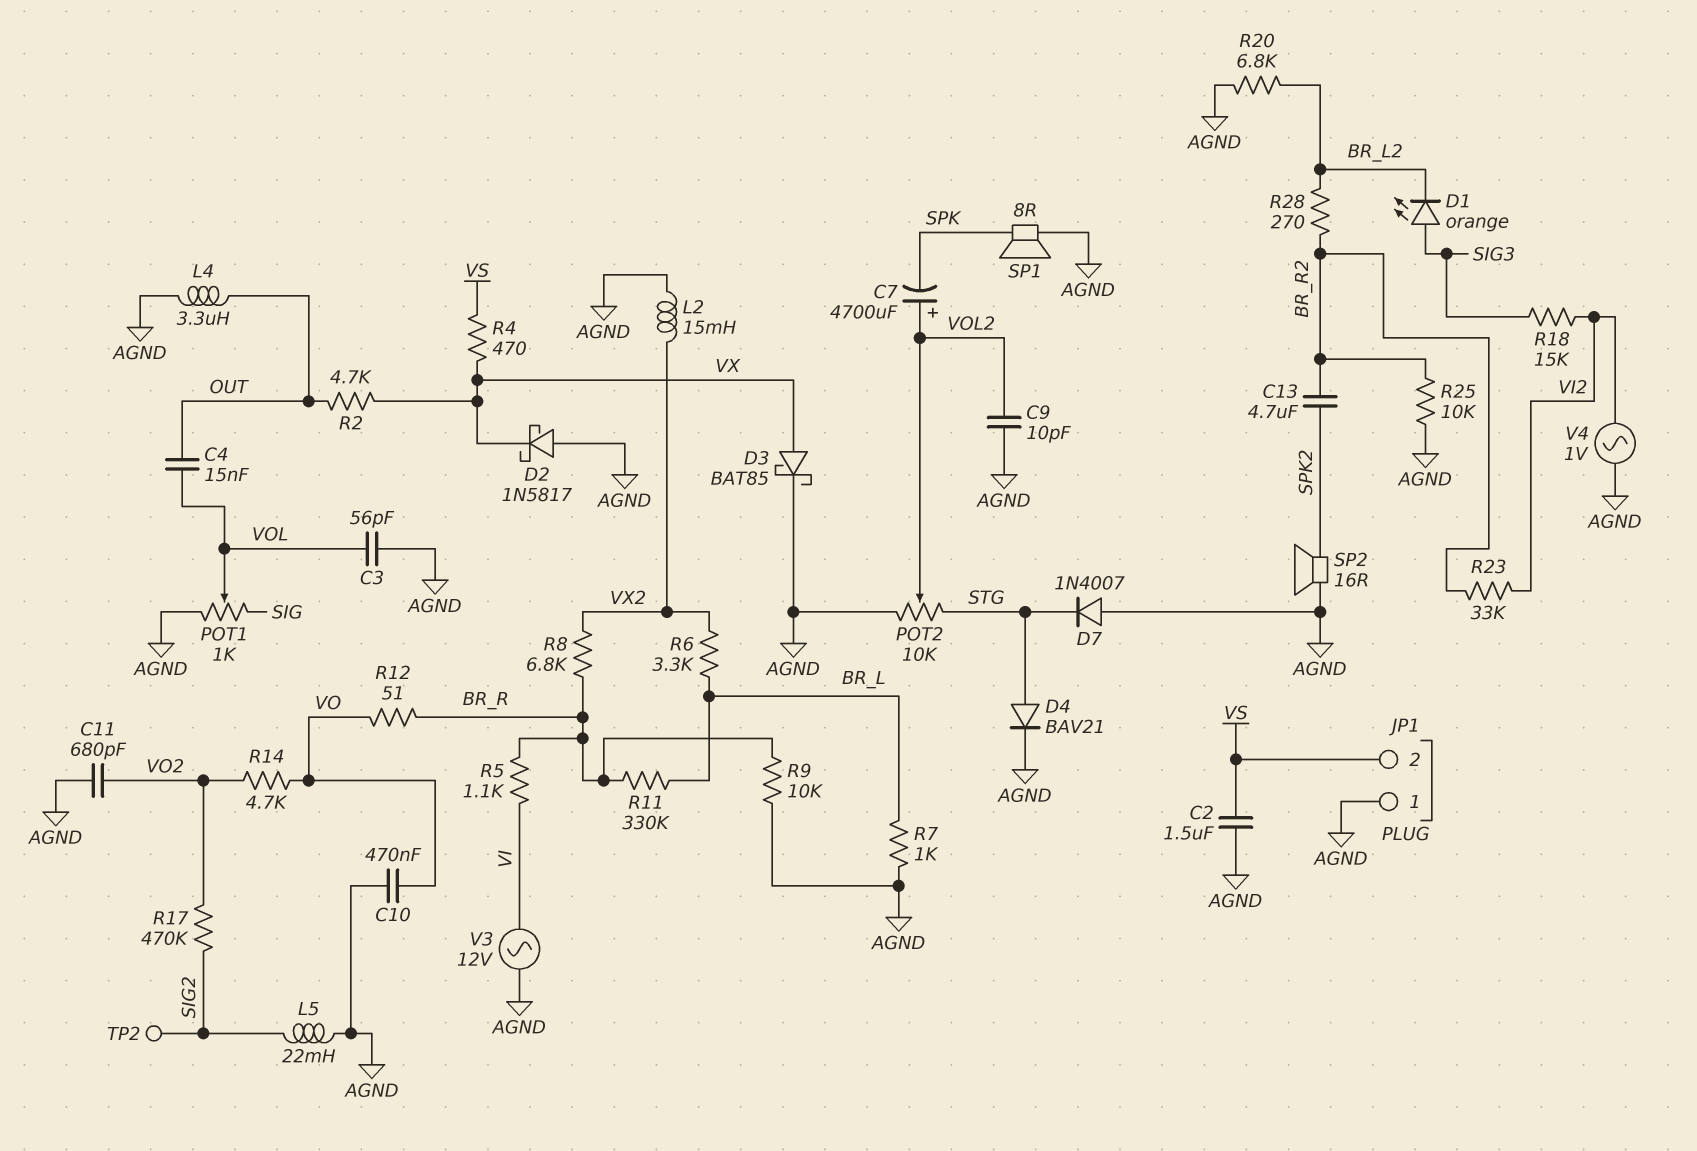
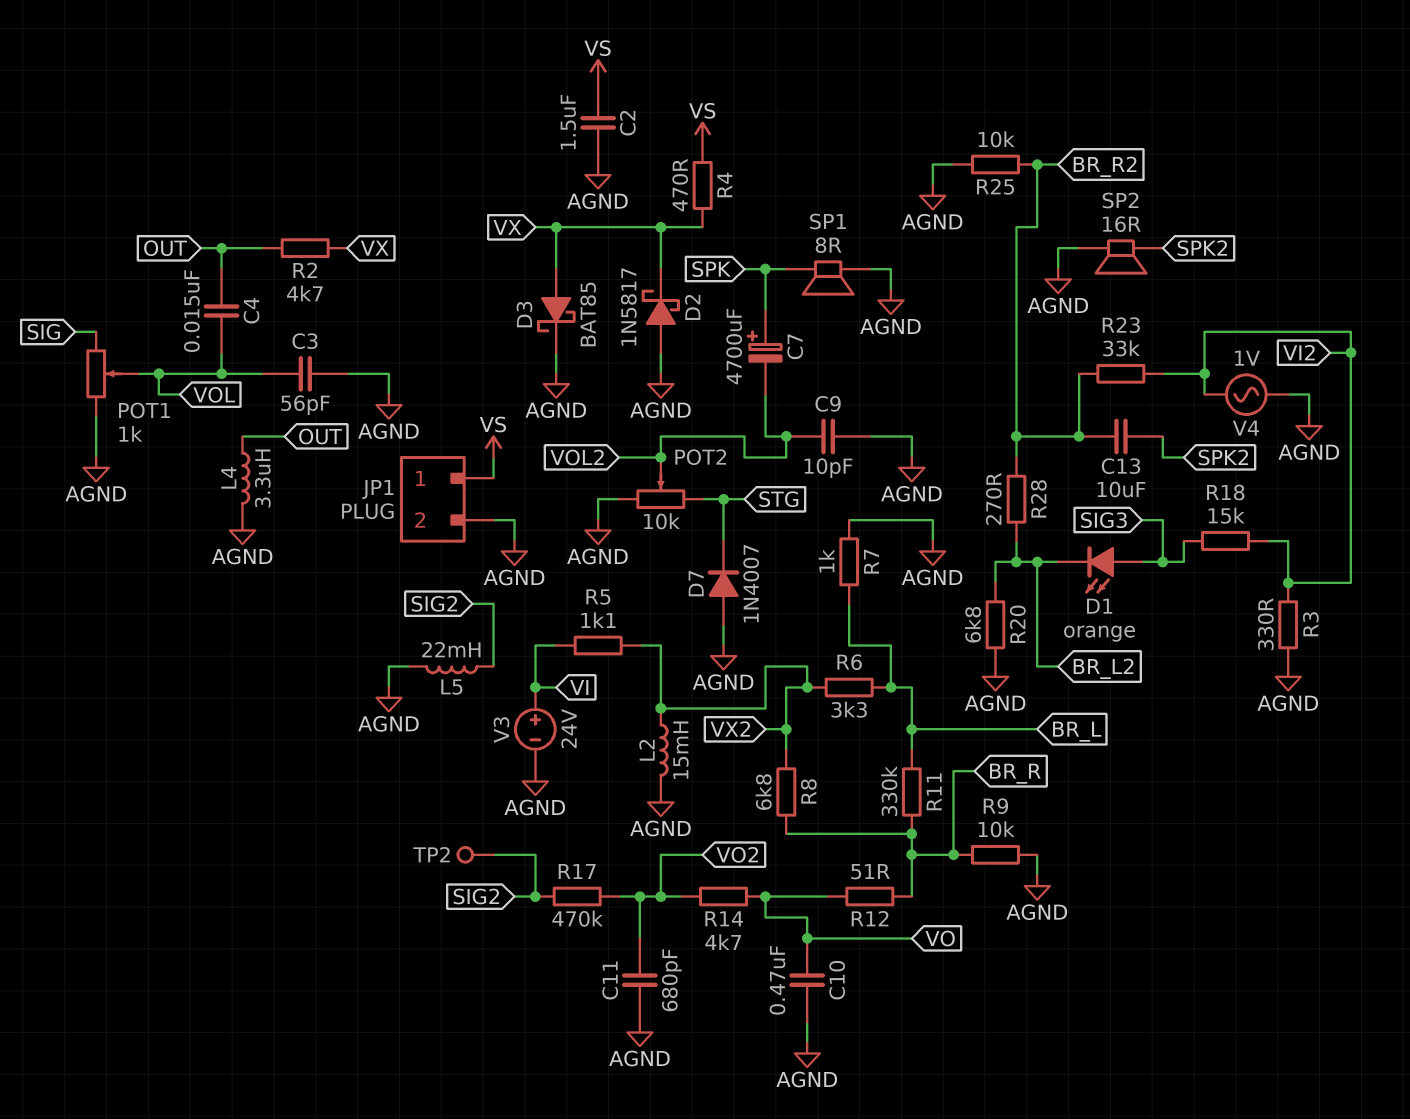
C7: 4700uF (plus VOL2, minus SPK) -> 4700uF (plus SPK, minus VOL2)
C13: 4.7uF (BR_R2, SPK2) -> 10uF (BR_R2, SPK2)
D4: diode BAV21 (A STG, K AGND) -> none
JP1 pin 1: AGND -> VS
JP1 pin 2: VS -> AGND
R3: none -> 330 (AGND, VI2)
R5: 1.1k (BR_R, VI) -> 1.1k (VI, VX2)
V3: AC 12V (AGND, VI) -> 24V (plus VI, minus AGND)

